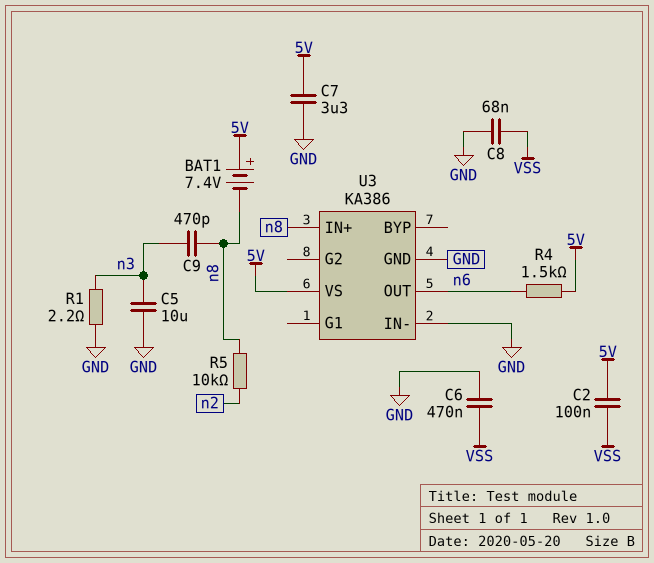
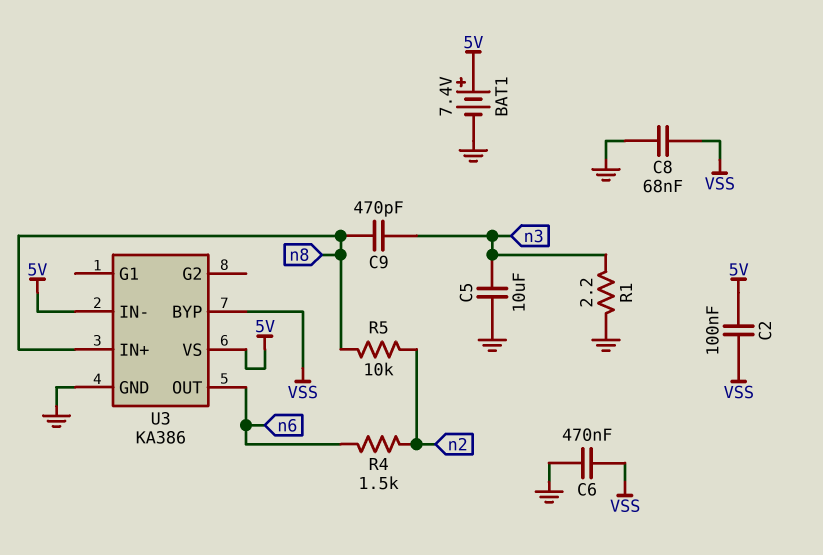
BAT1: 7.4V (plus 5V, minus n8) -> 7.4V (plus 5V, minus GND)
C7: 3.3uF (5V, GND) -> none
R4: 1.5k (5V, n6) -> 1.5k (n2, n6)
U3 pin BYP: none -> VSS
U3 pin IN-: GND -> 5V

